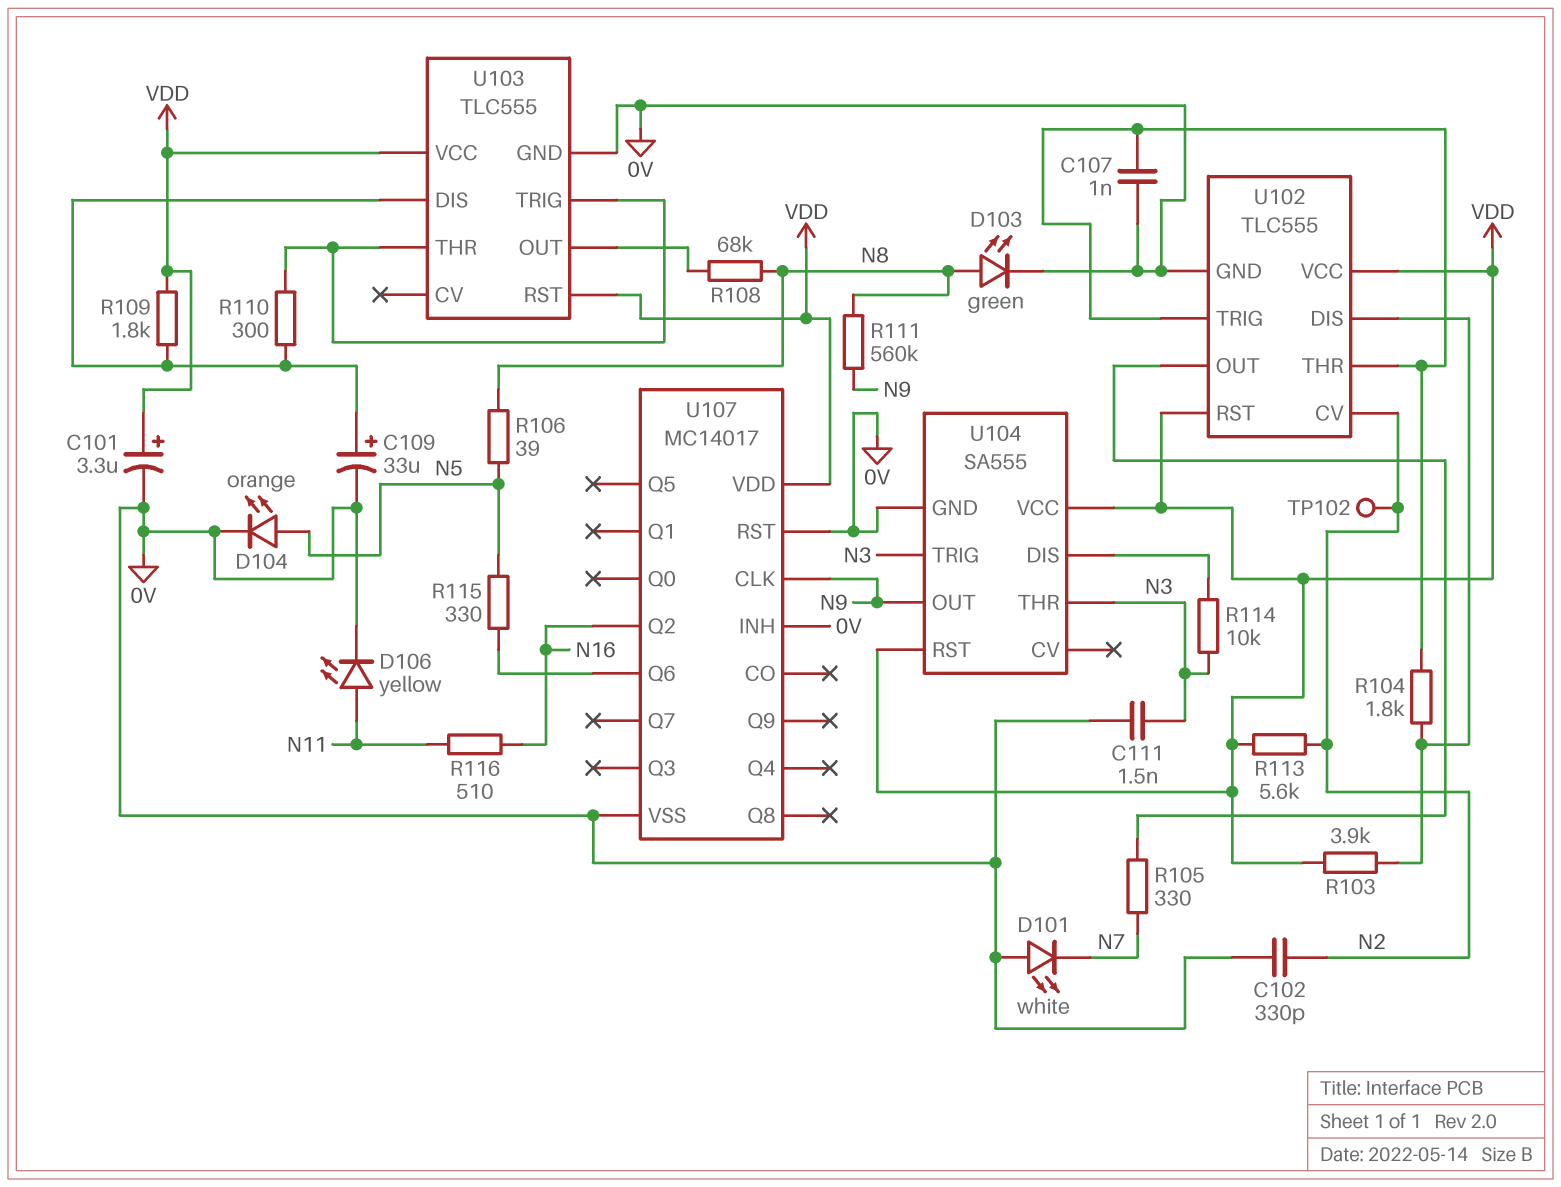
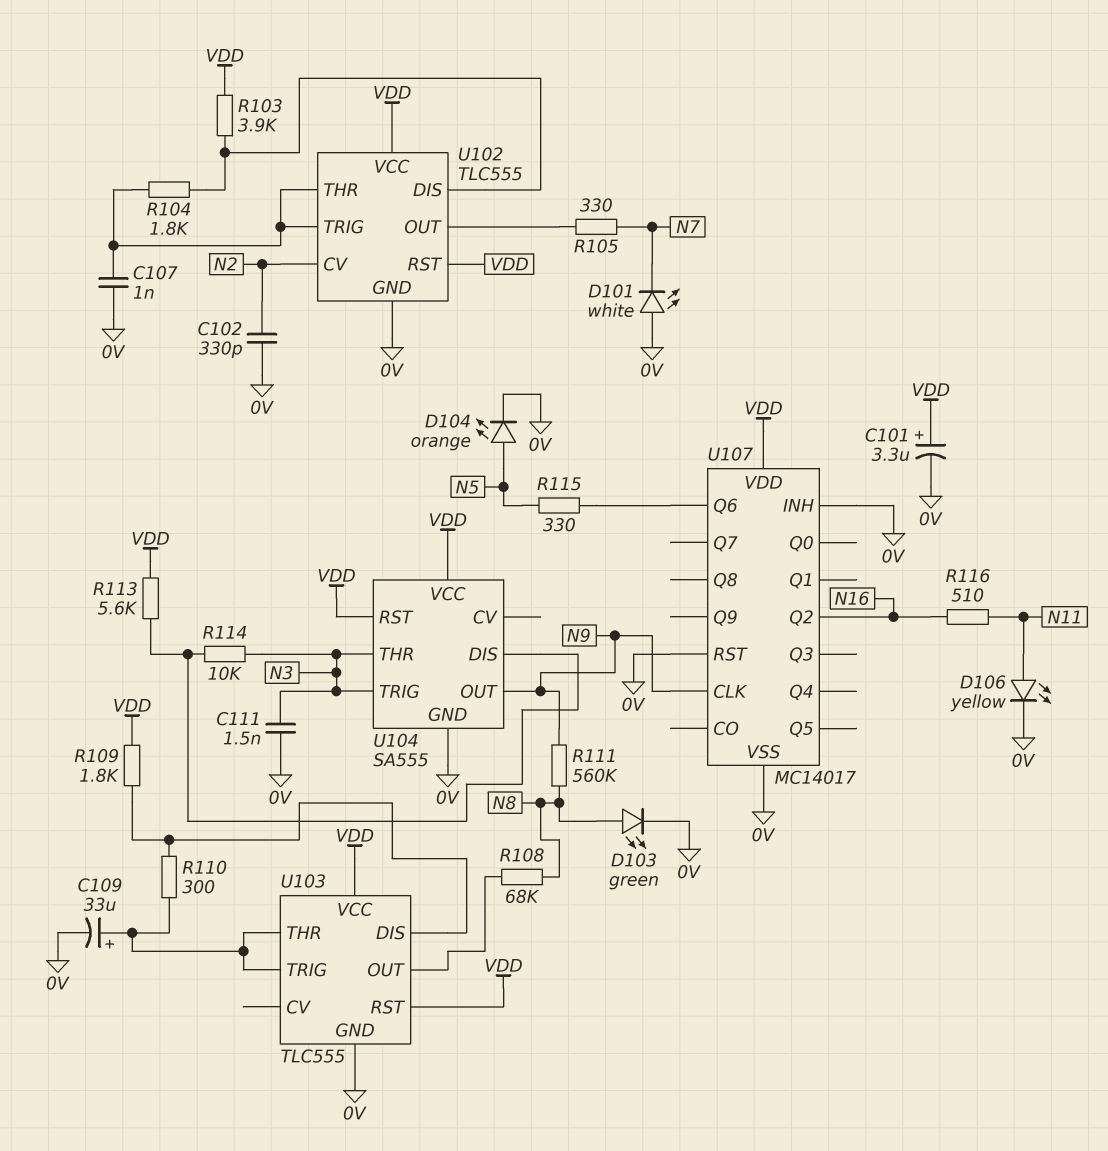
C109: 33uF (plus U103/DIS, minus 0V) -> 33uF (plus U103/THR, minus 0V)
R106: 39 (N5, N8) -> none
R113: 5.6k (N2, VDD) -> 5.6k (U104/DIS, VDD)
TP102: test point (N2) -> none

